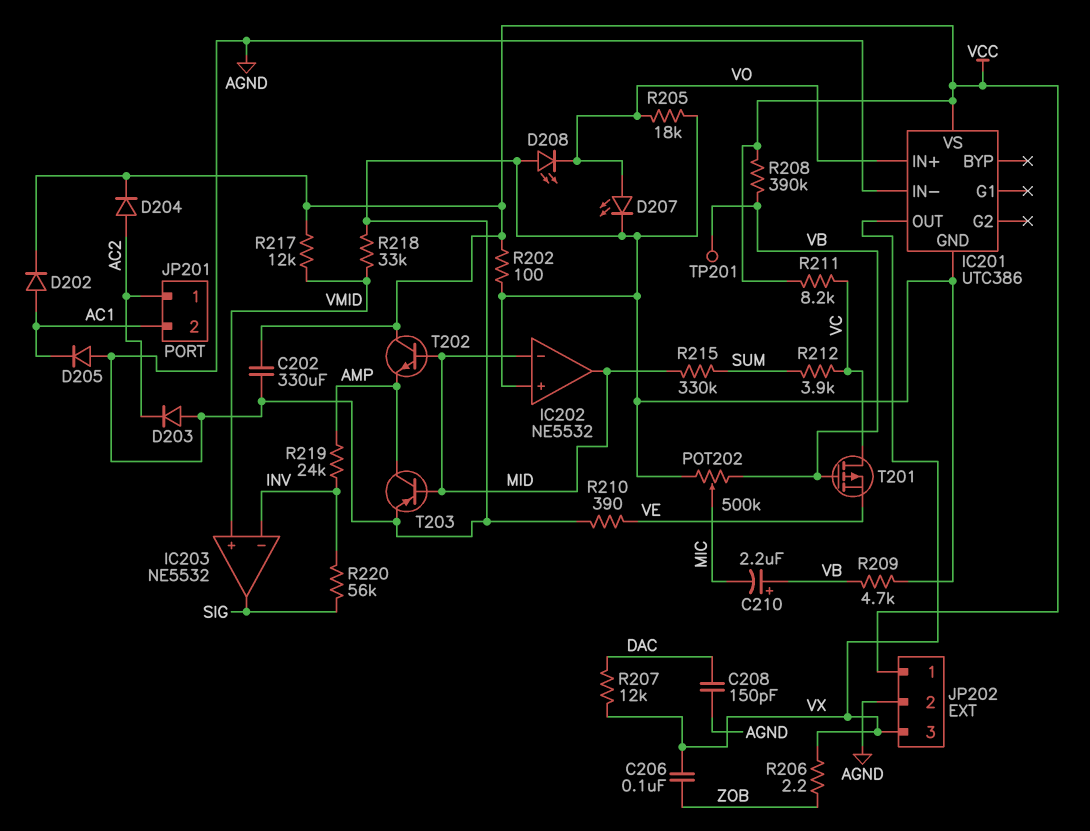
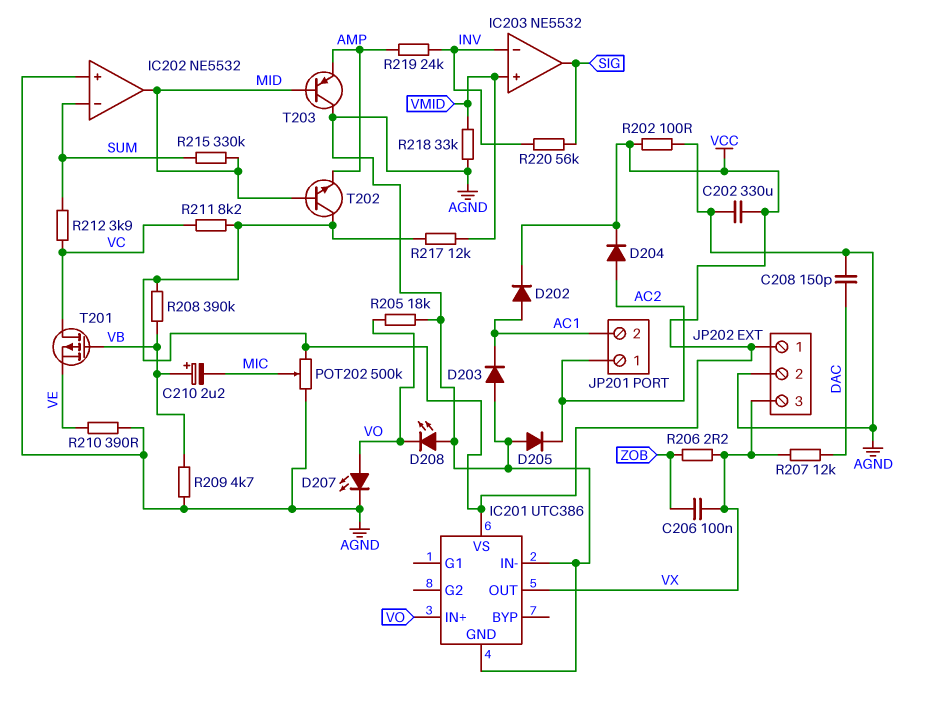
D203: diode (A AGND, K AC2) -> diode (A AGND, K AC1)
D205: diode (A AGND, K AC1) -> diode (A AGND, K AC2)
IC202 pin in-: MID -> SUM
POT202: 500k (AGND, VB, wiper MIC) -> 500k (AGND, VCC, wiper MIC)
T203: PNP (B MID, C AMP, E AGND) -> PNP (B MID, C AGND, E AMP)
TP201: test point (VB) -> none

